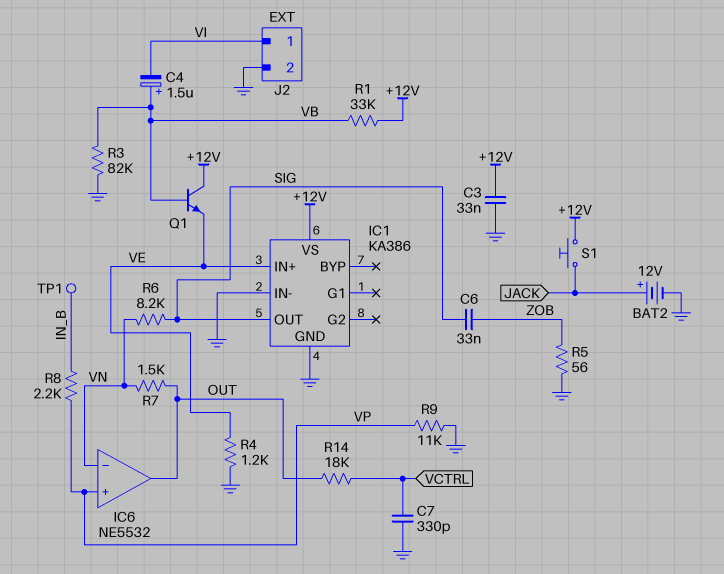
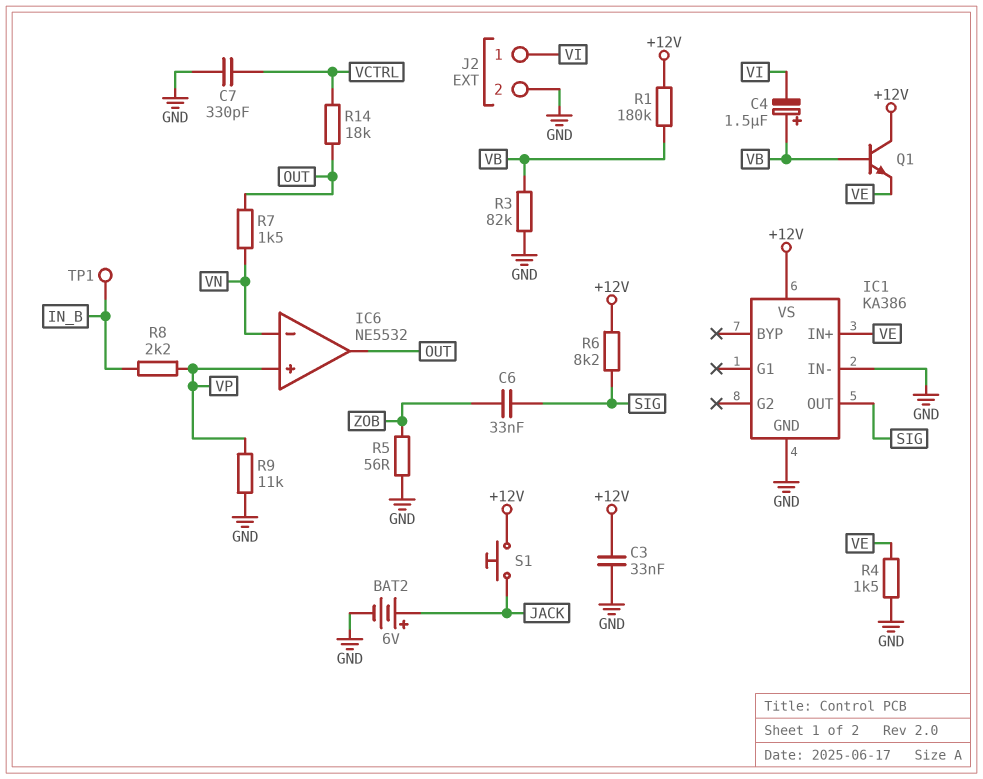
BAT2: 12V (plus JACK, minus GND) -> 6V (plus JACK, minus GND)
R1: 33k (+12V, VB) -> 180k (+12V, VB)
R4: 1.2k (GND, VE) -> 1.5k (GND, VE)
R6: 8.2k (SIG, VN) -> 8.2k (+12V, SIG)

